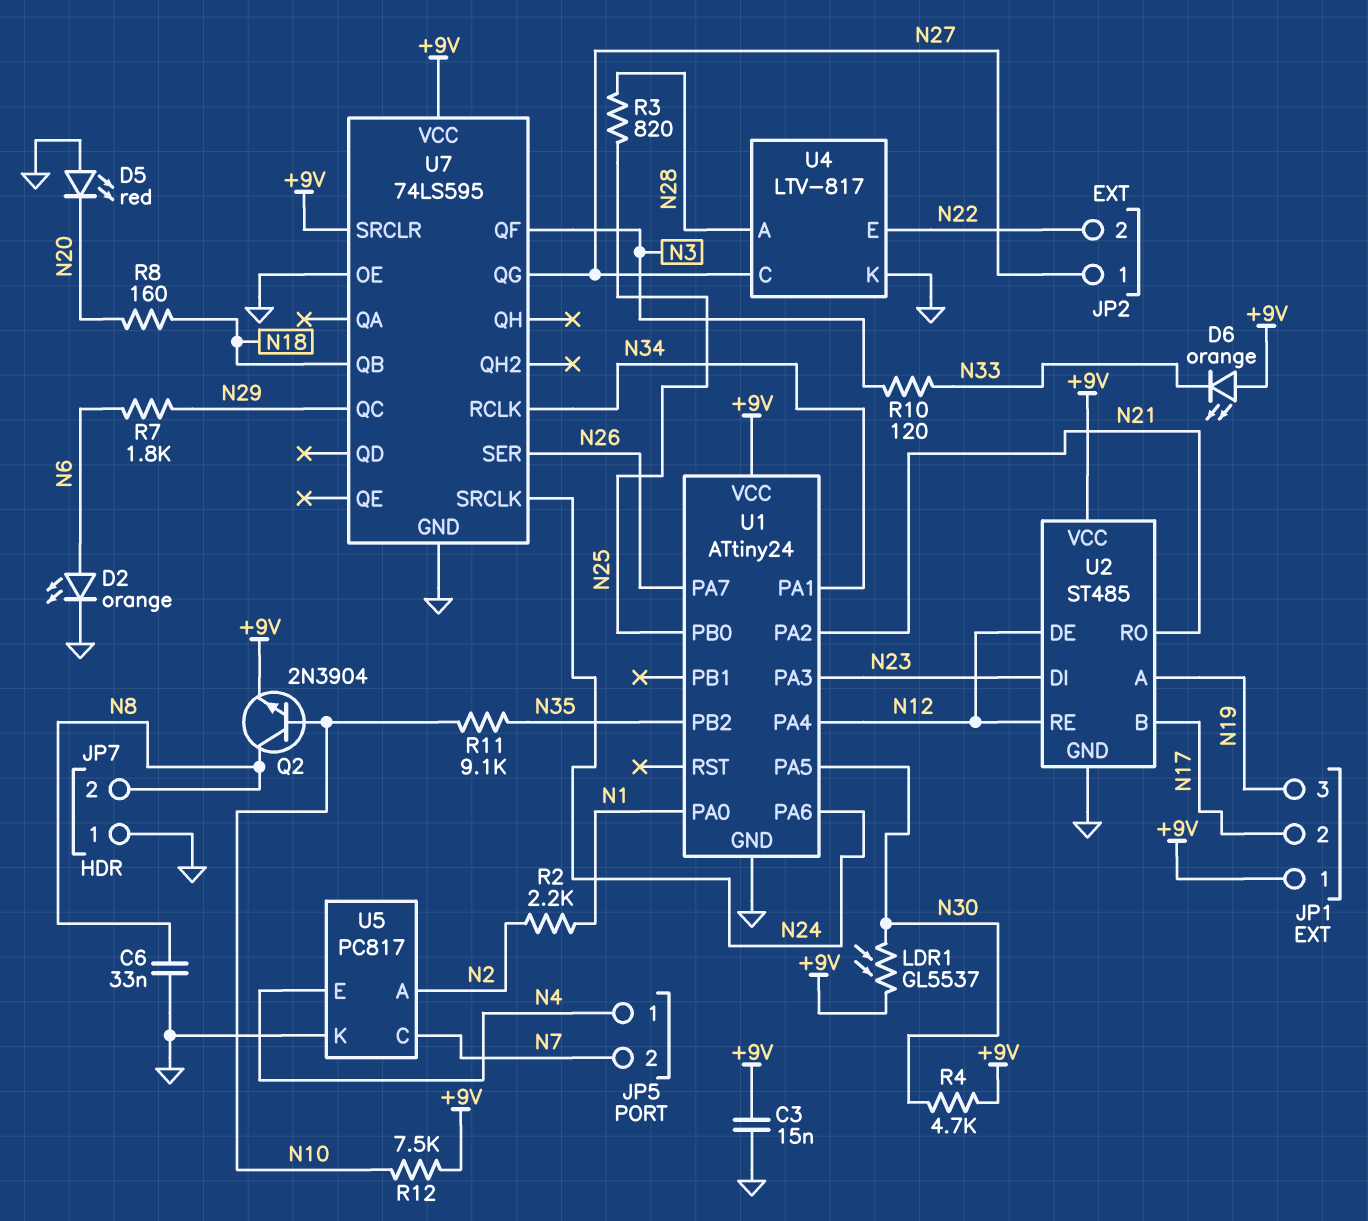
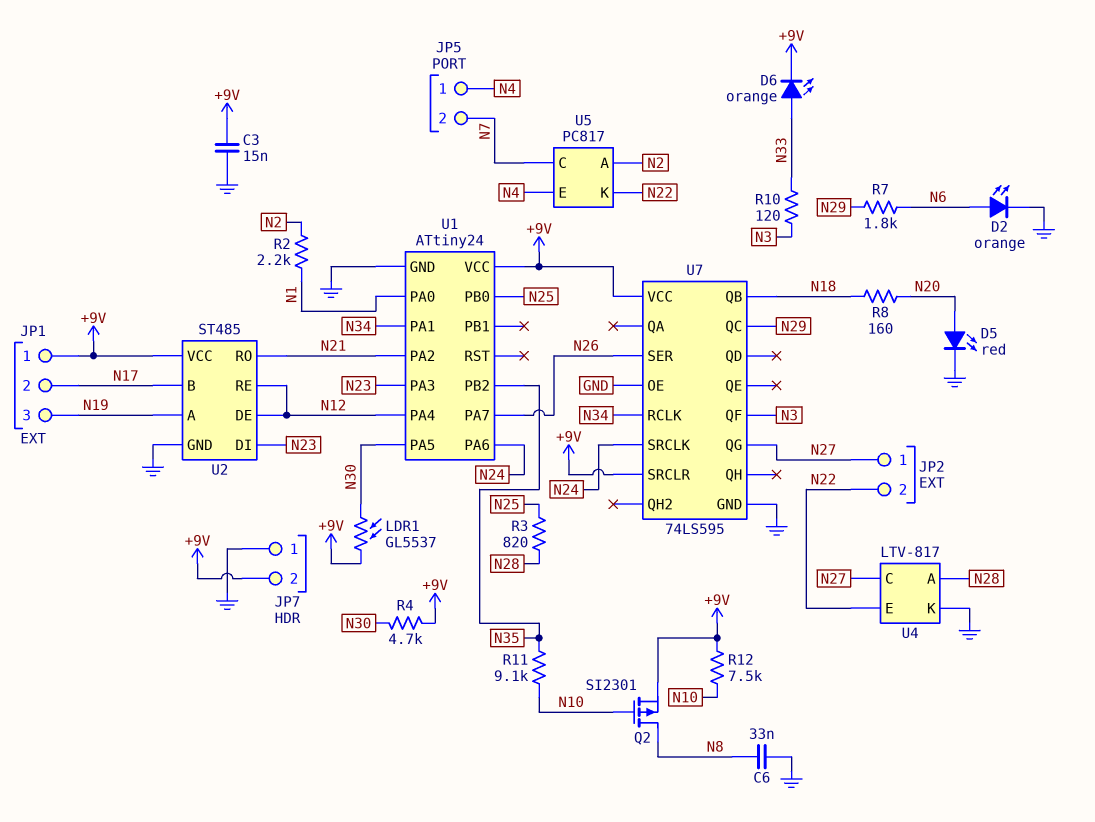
D5: LED red (A GND, K N20) -> LED red (A N20, K GND)
D6: LED orange (A +9V, K N33) -> LED orange (A N33, K +9V)
JP7 pin 2: N8 -> +9V
Q2: NPN 2N3904 (B N10, C N8, E +9V) -> PMOS SI2301 (G N10, D N8, S +9V)
U5 pin K: GND -> N22

